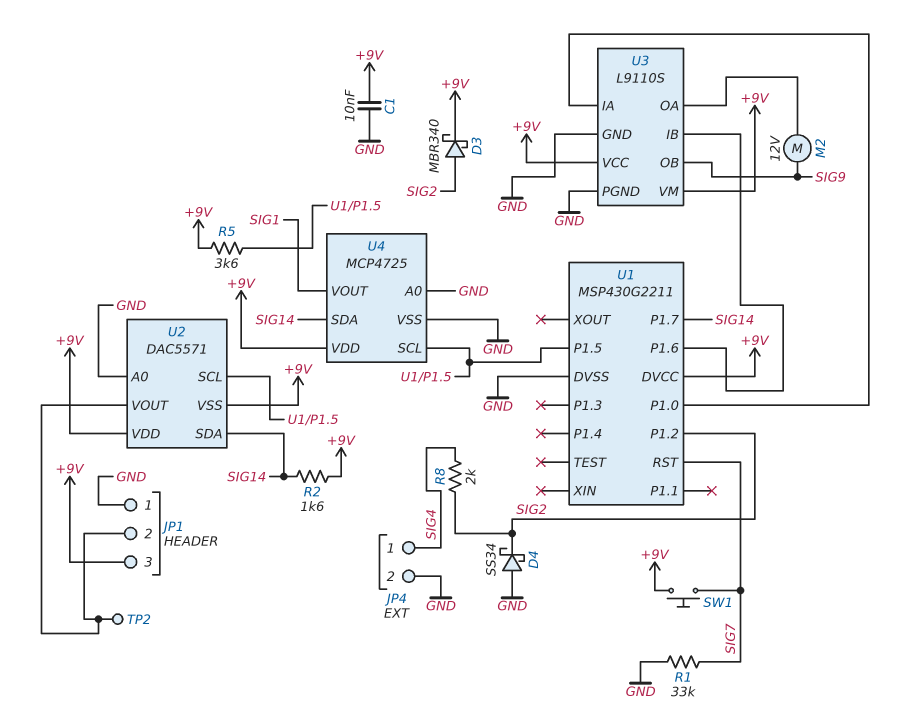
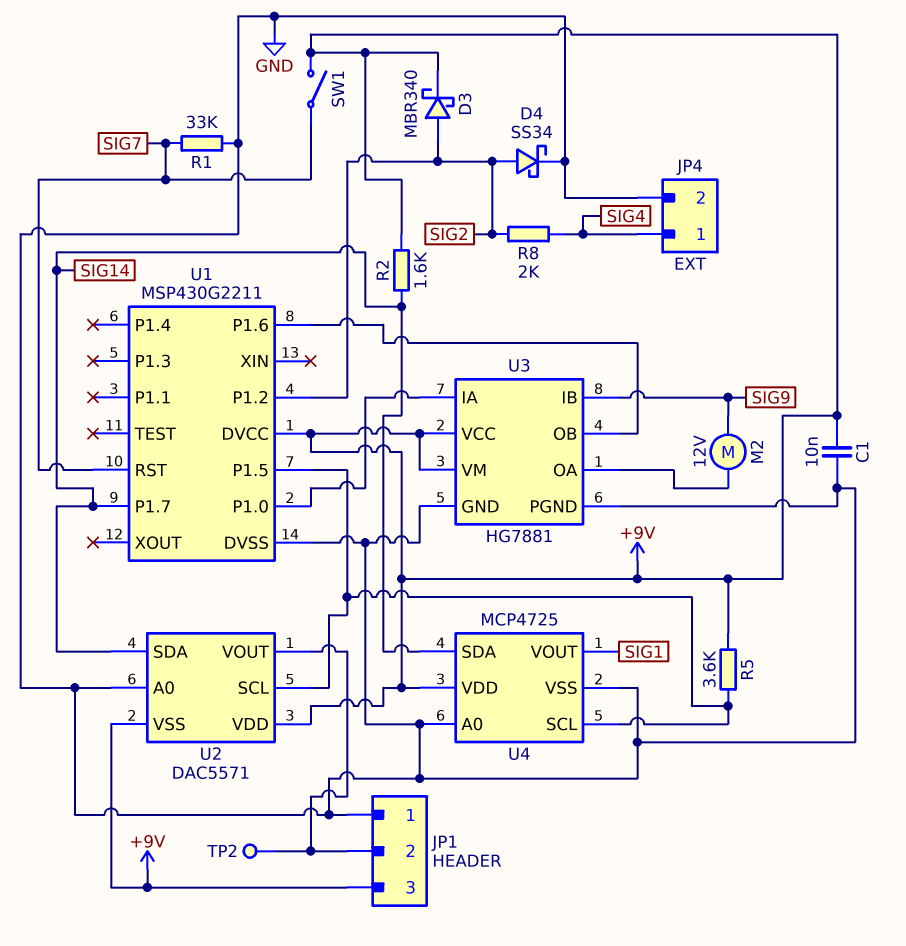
D4: schottky SS34 (A GND, K SIG2) -> schottky SS34 (A SIG2, K GND)
SW1: button (+9V, SIG7) -> switch (+9V, SIG7)
U3: L9110S -> HG7881
U3 pin IB: U1/P1.6 -> SIG9
U3 pin OB: SIG9 -> U1/P1.6

